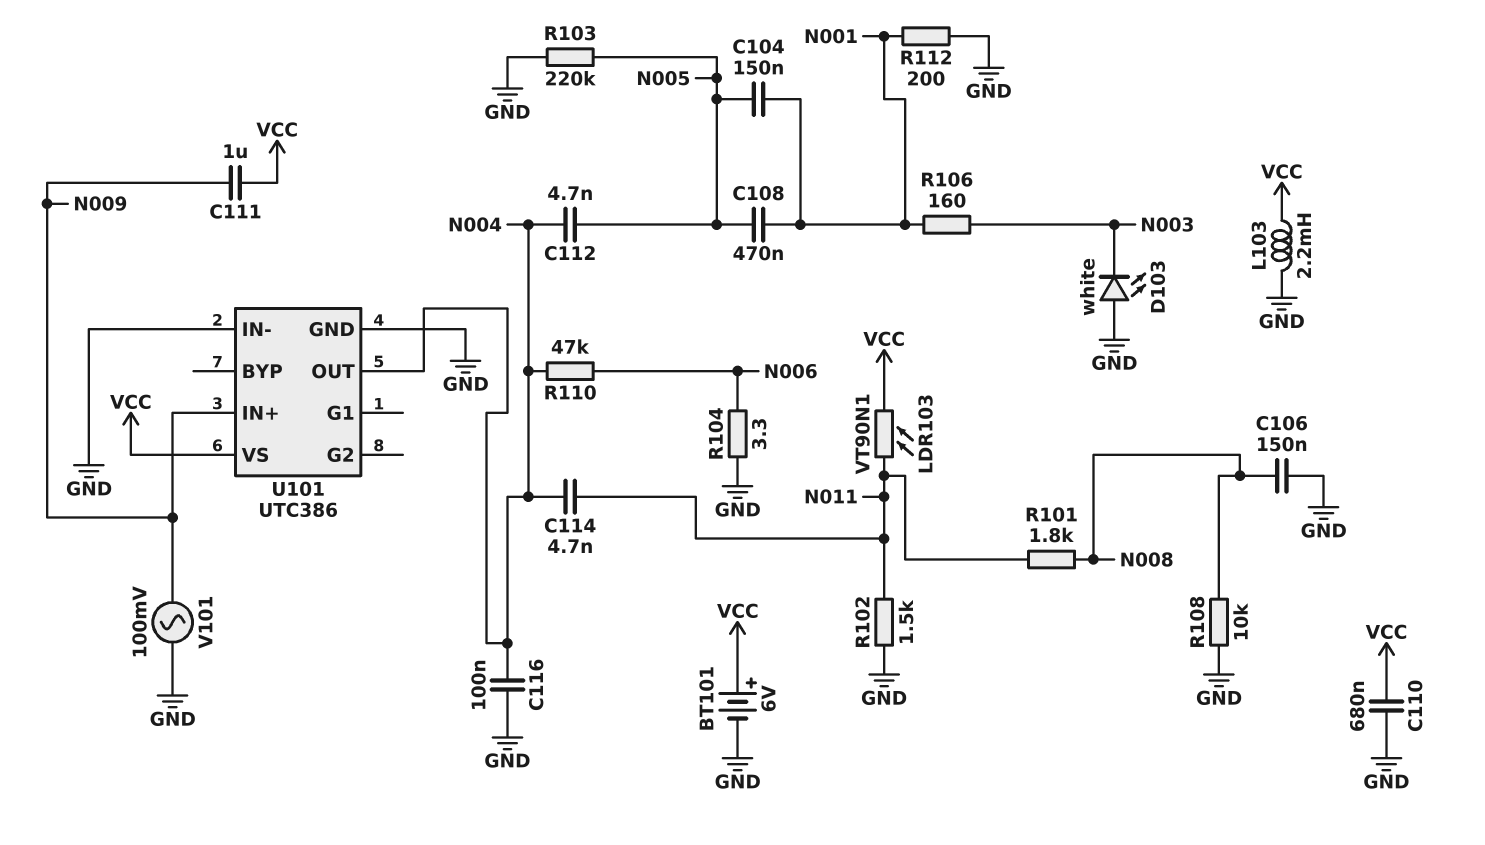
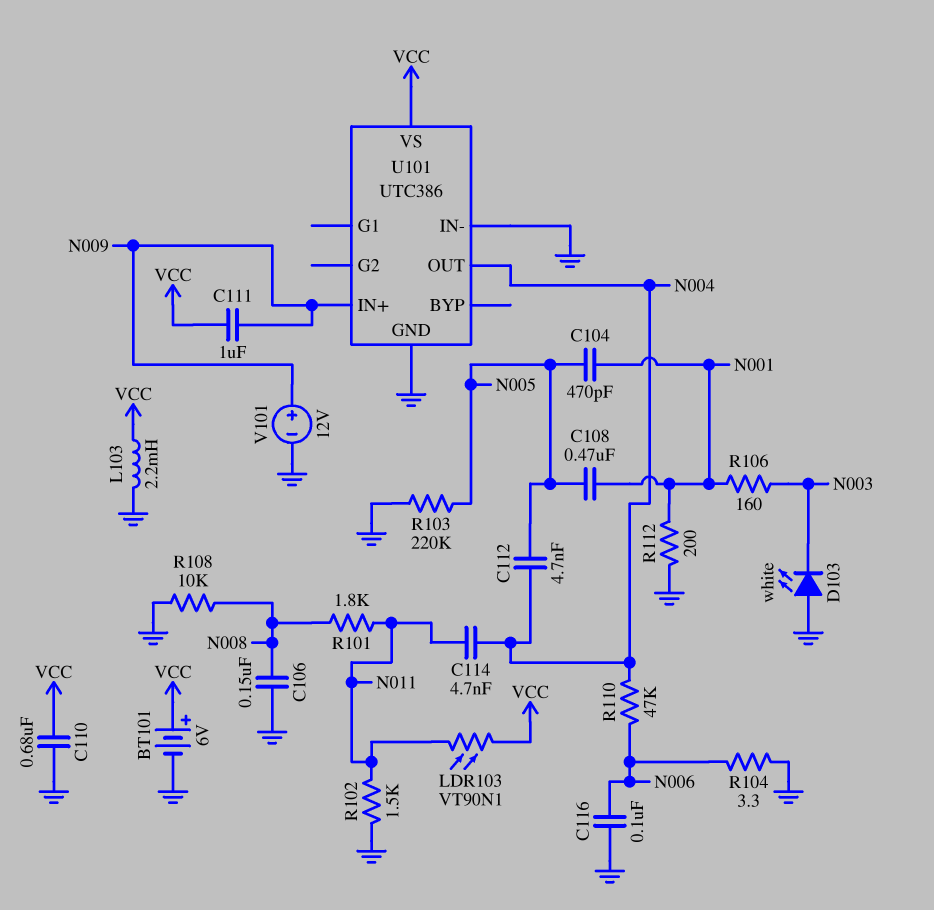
C104: 150nF (N001, N005) -> 470pF (N001, N005)
C116: 100nF (GND, N004) -> 100nF (GND, N006)
V101: AC 100mV (GND, N009) -> 12V (plus N009, minus GND)

